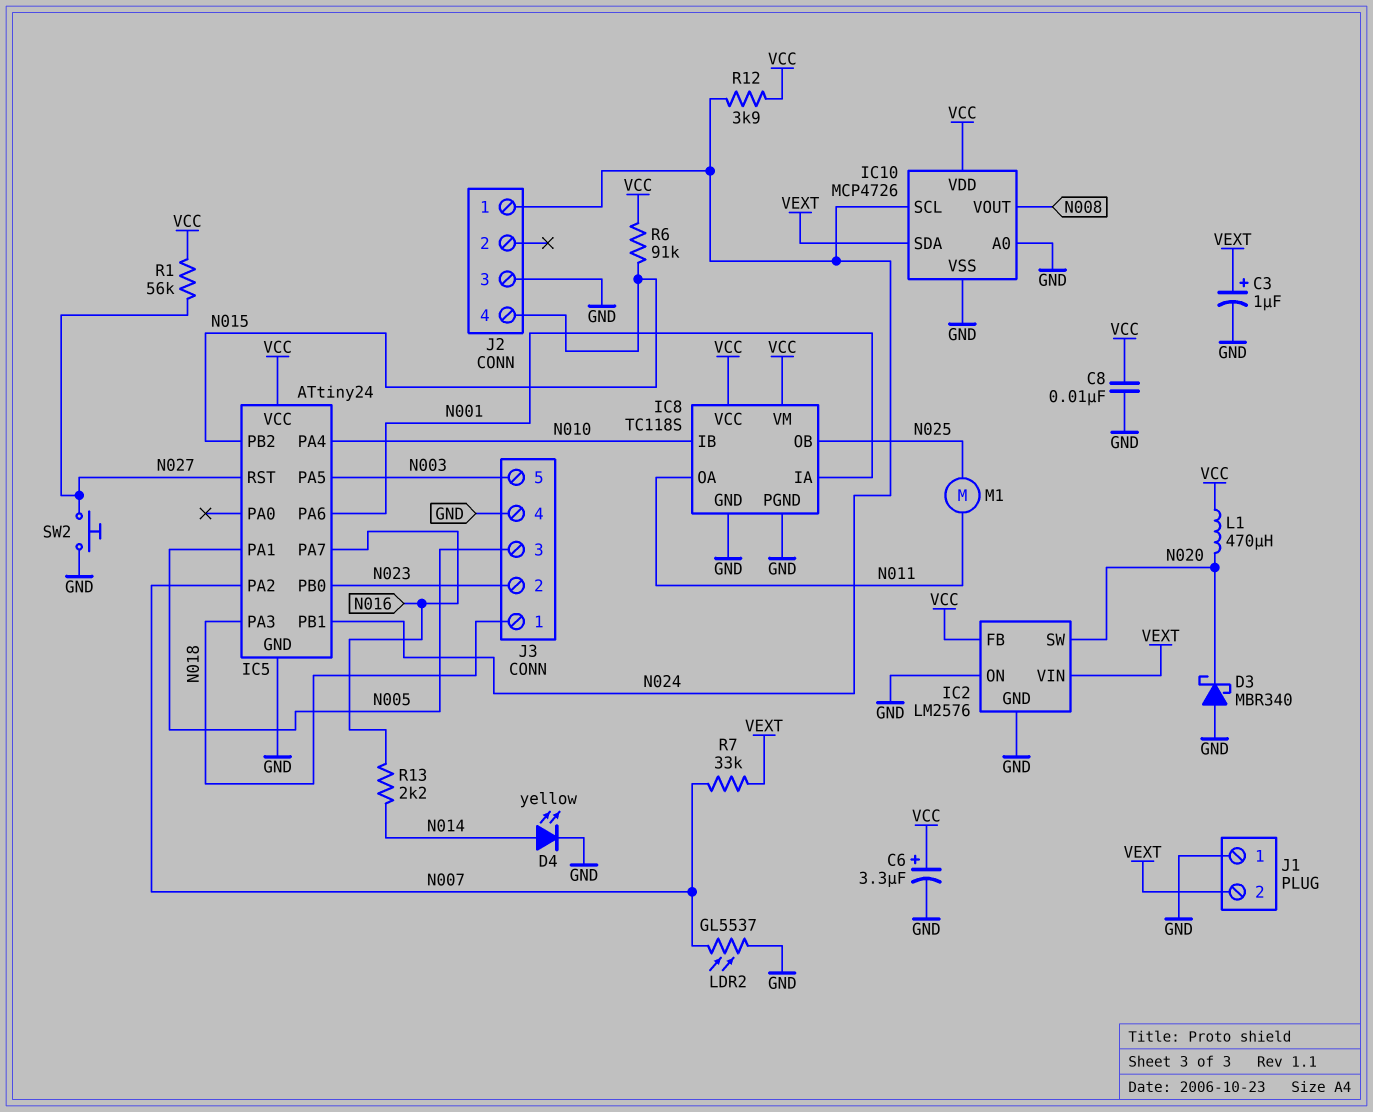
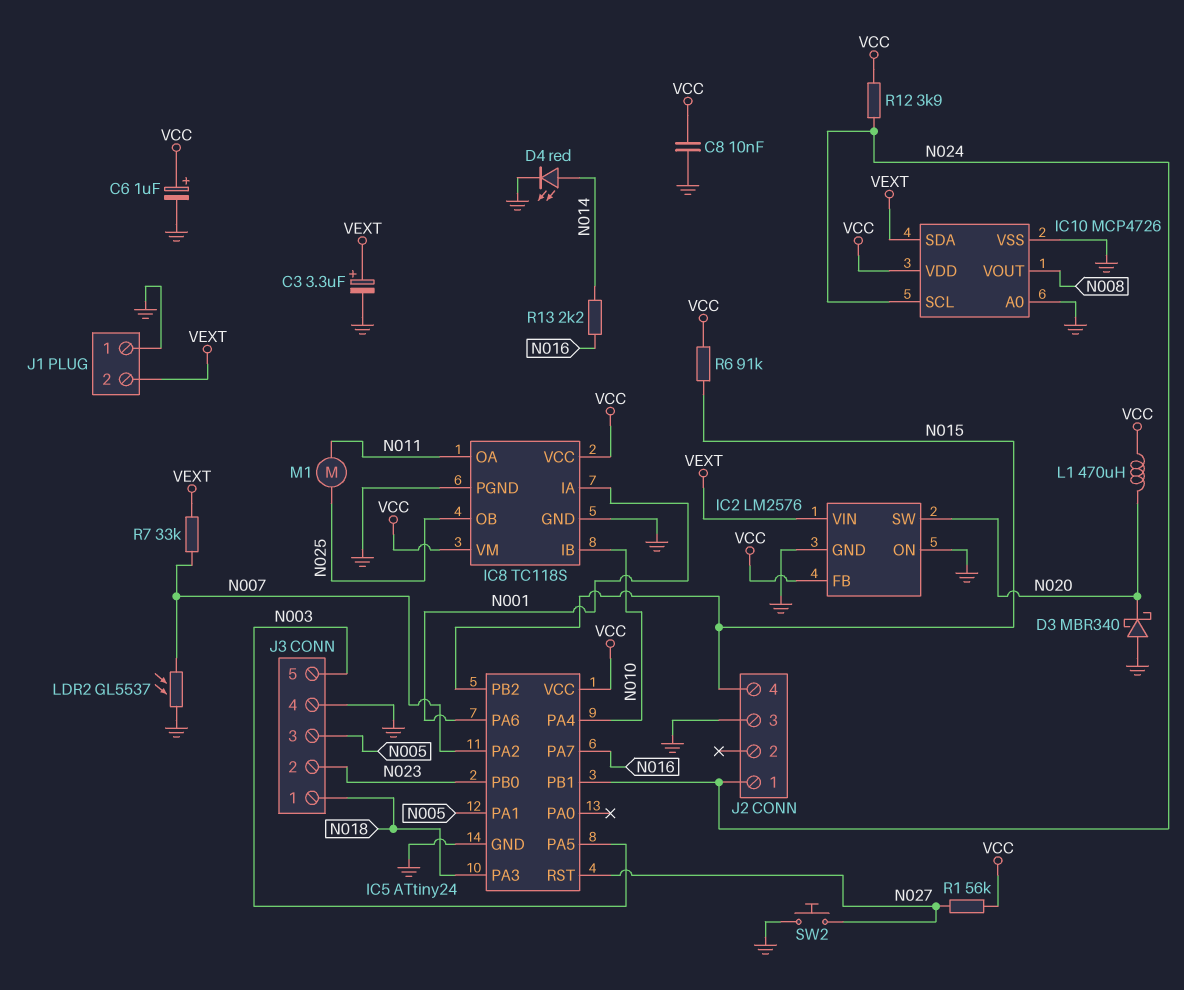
C3: 1uF (plus VEXT, minus GND) -> 3.3uF (plus VEXT, minus GND)
C6: 3.3uF (plus VCC, minus GND) -> 1uF (plus VCC, minus GND)
D4: LED yellow (A N014, K GND) -> LED red (A N014, K GND)

